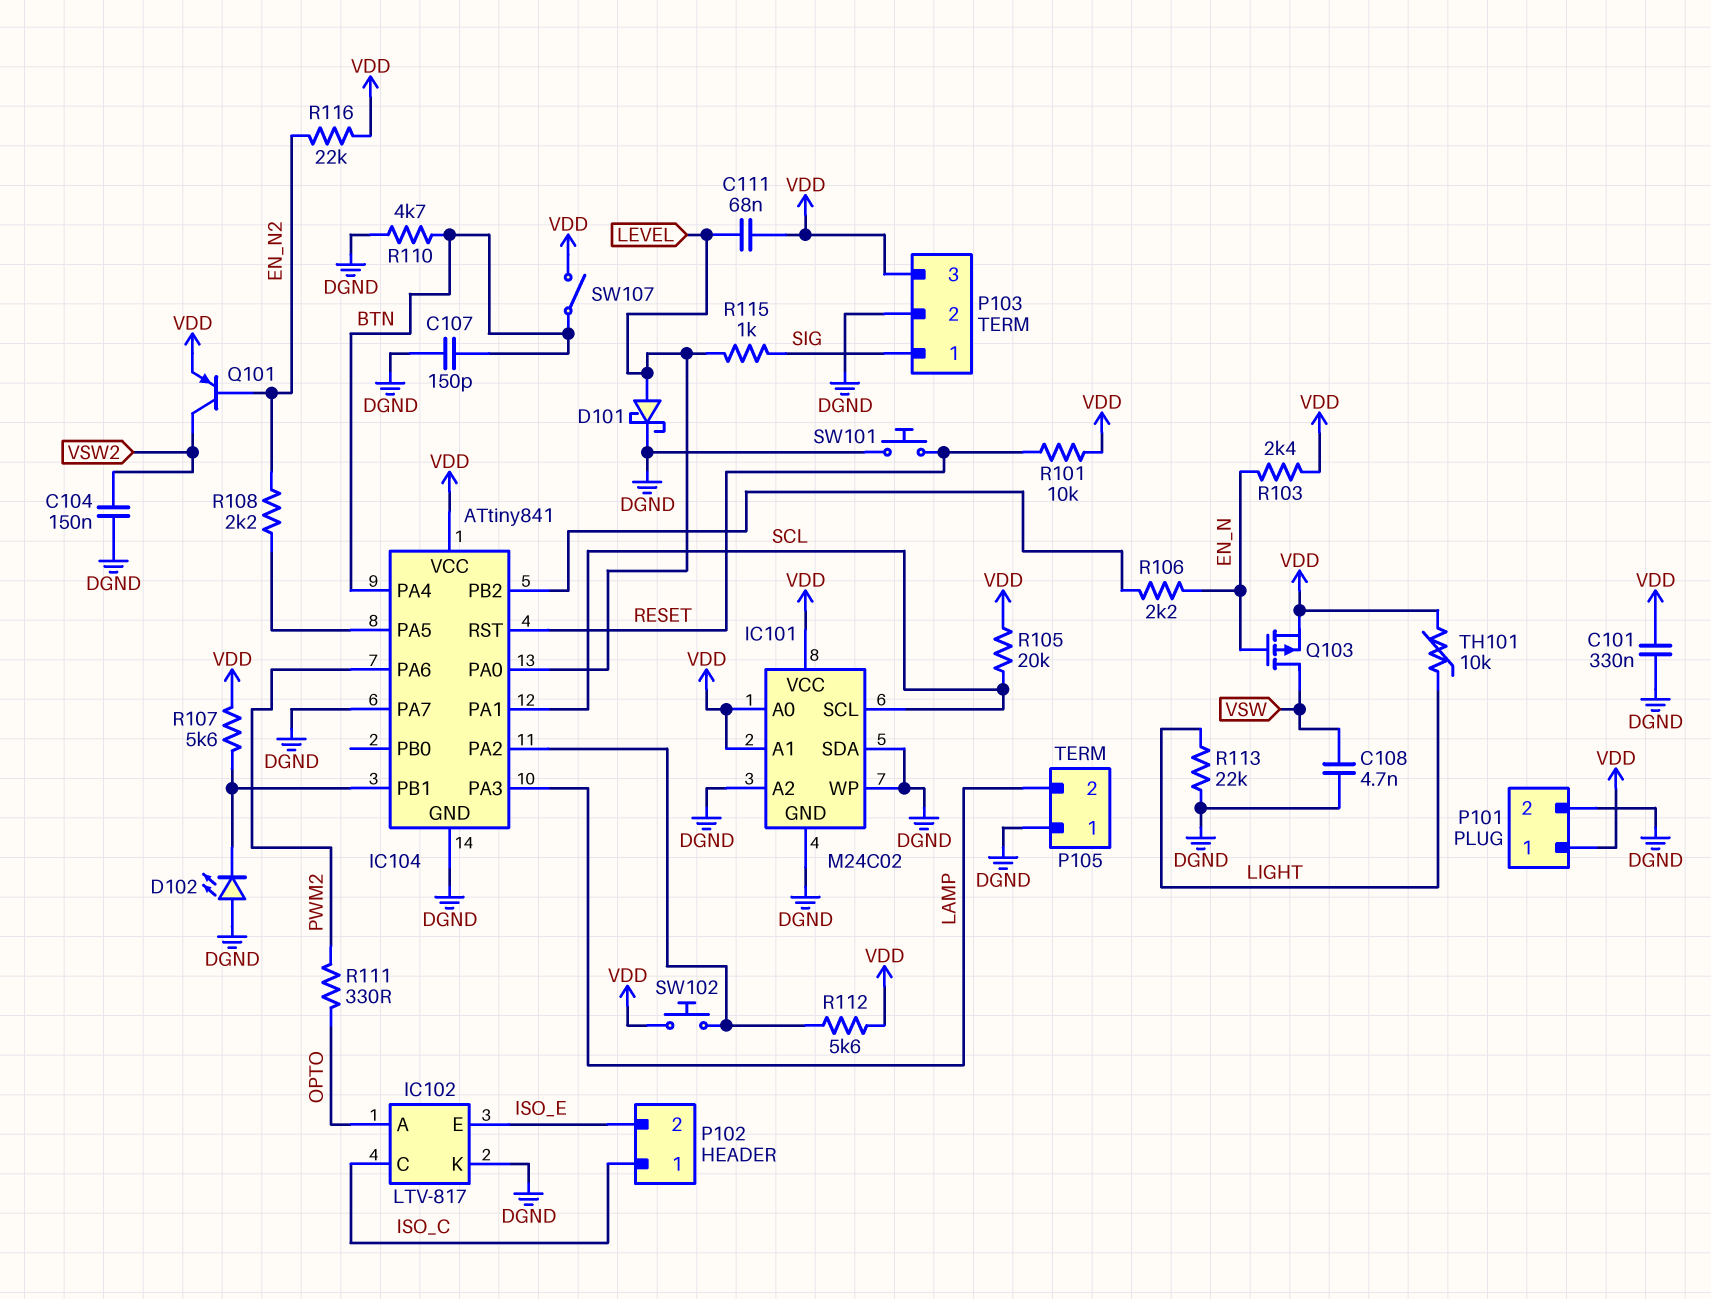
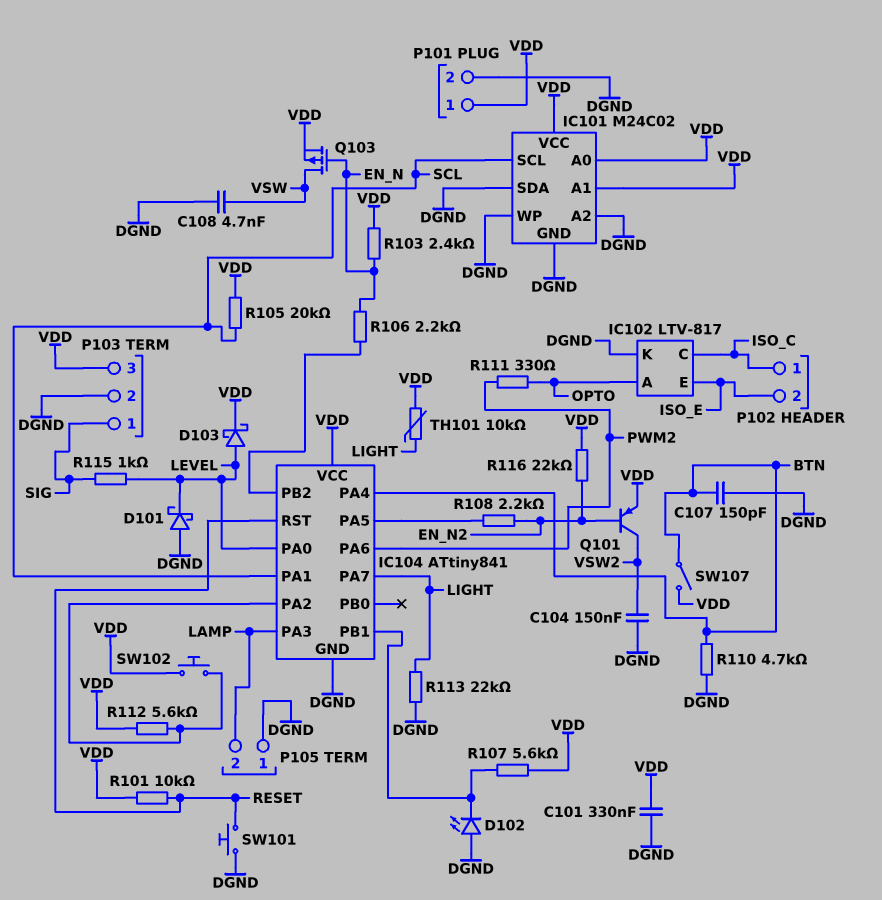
C111: 68nF (LEVEL, VDD) -> none
D101: schottky (A LEVEL, K DGND) -> schottky (A DGND, K LEVEL)
D103: none -> schottky (A LEVEL, K VDD)
IC104 pin PA7: DGND -> LIGHT

